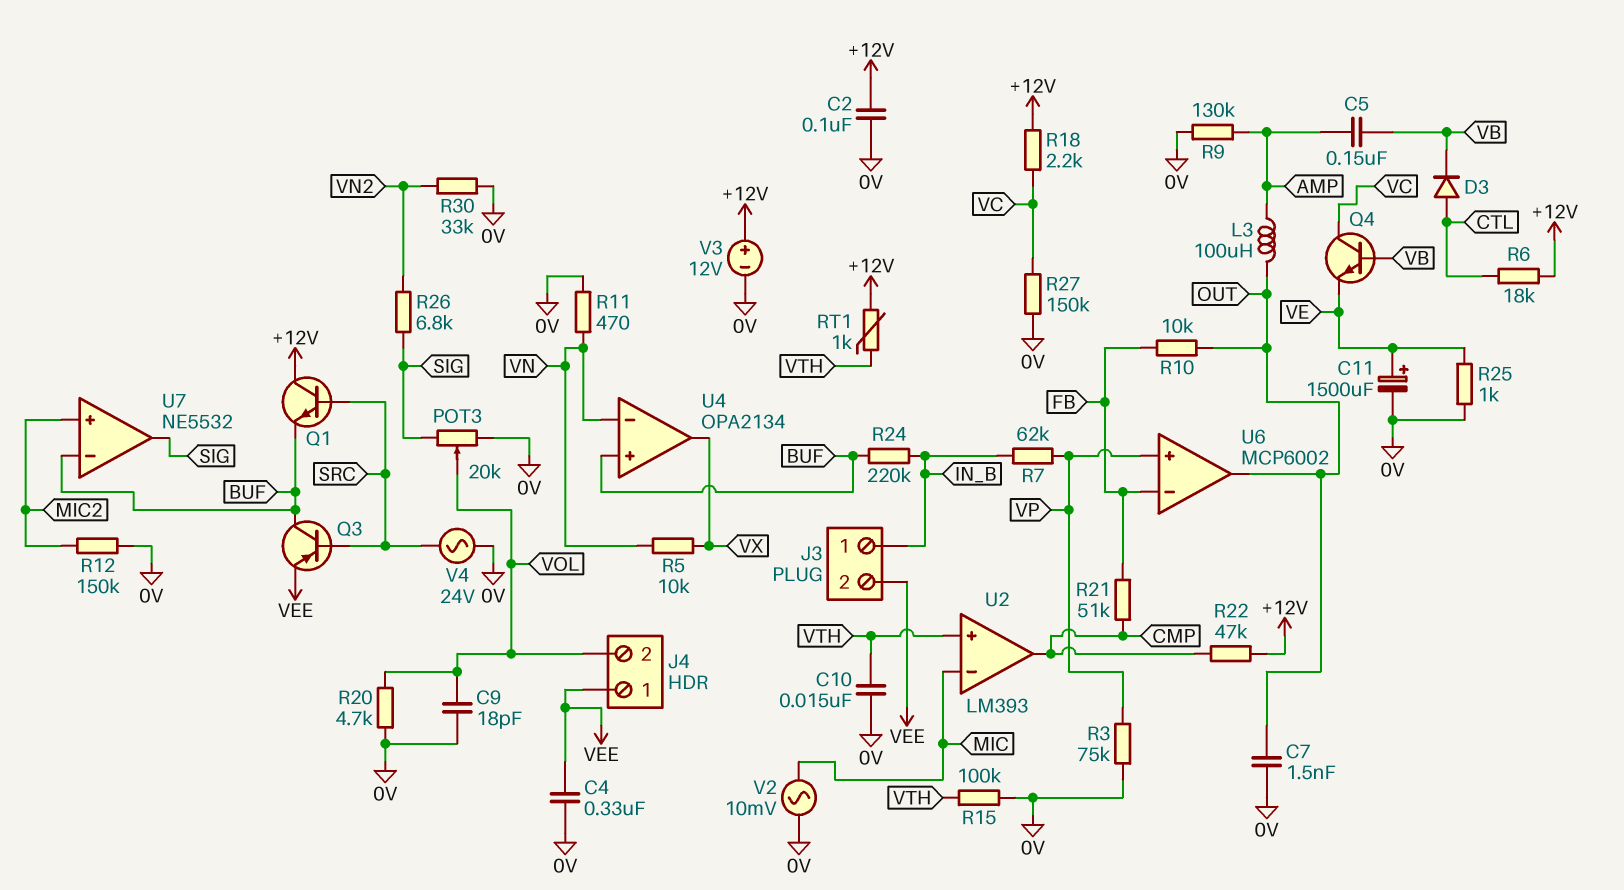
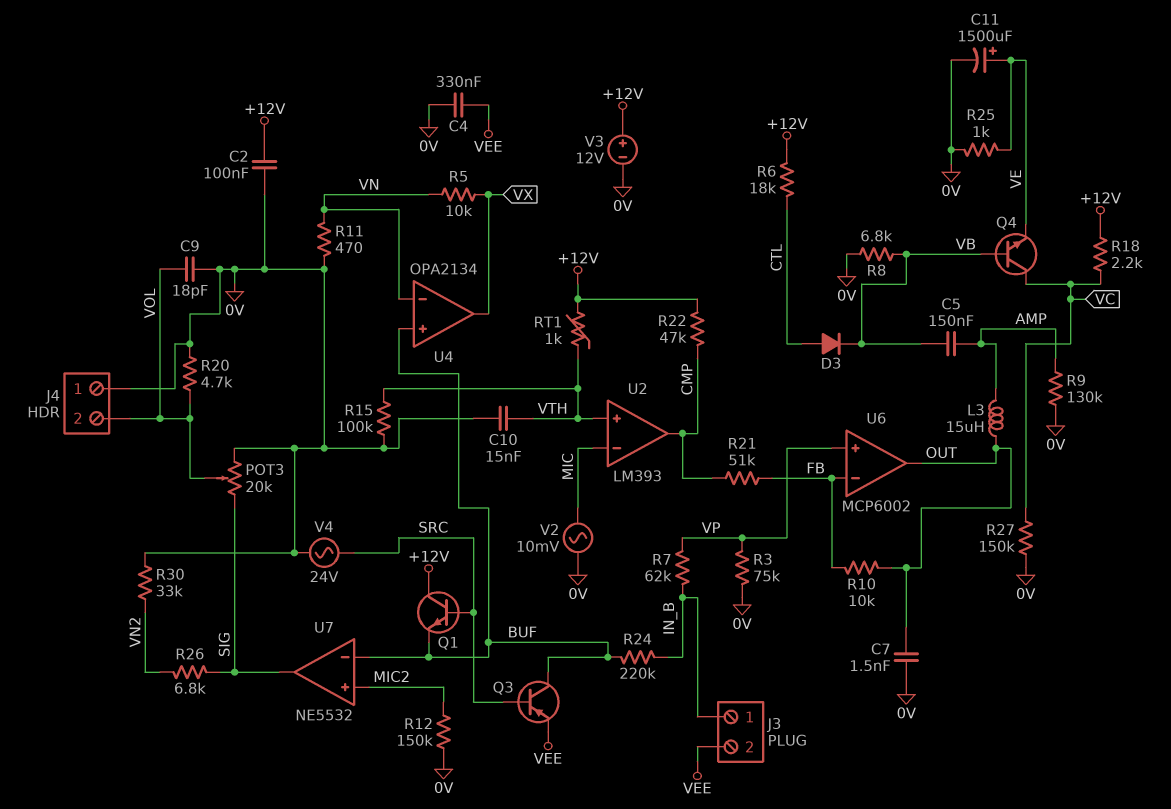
J4 pin 1: VEE -> 0V
L3: 100uH (AMP, OUT) -> 15uH (AMP, OUT)
R8: none -> 6.8k (0V, VB)

